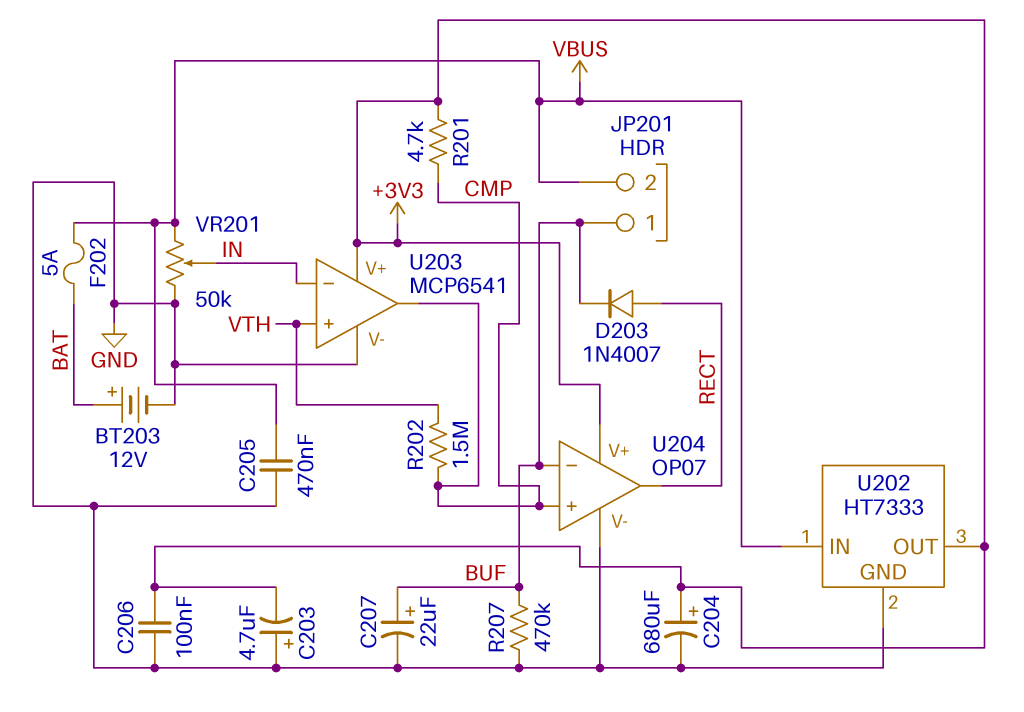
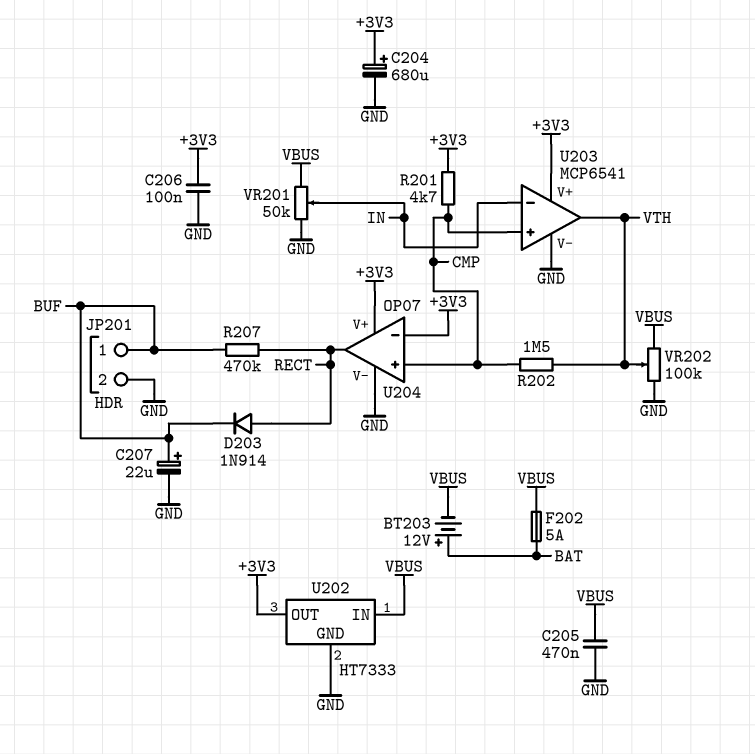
BT203: 12V (plus BAT, minus GND) -> 12V (plus BAT, minus VBUS)
C203: 4.7uF (plus GND, minus +3V3) -> none
D203: diode 1N4007 (A RECT, K BUF) -> diode 1N914 (A RECT, K BUF)
JP201 pin 2: VBUS -> GND
R207: 470k (BUF, GND) -> 470k (BUF, RECT)
U203 pin in+: VTH -> CMP
U203 pin out: CMP -> VTH
U204 pin in-: BUF -> +3V3
VR202: none -> 100k (GND, VBUS, wiper VTH)

